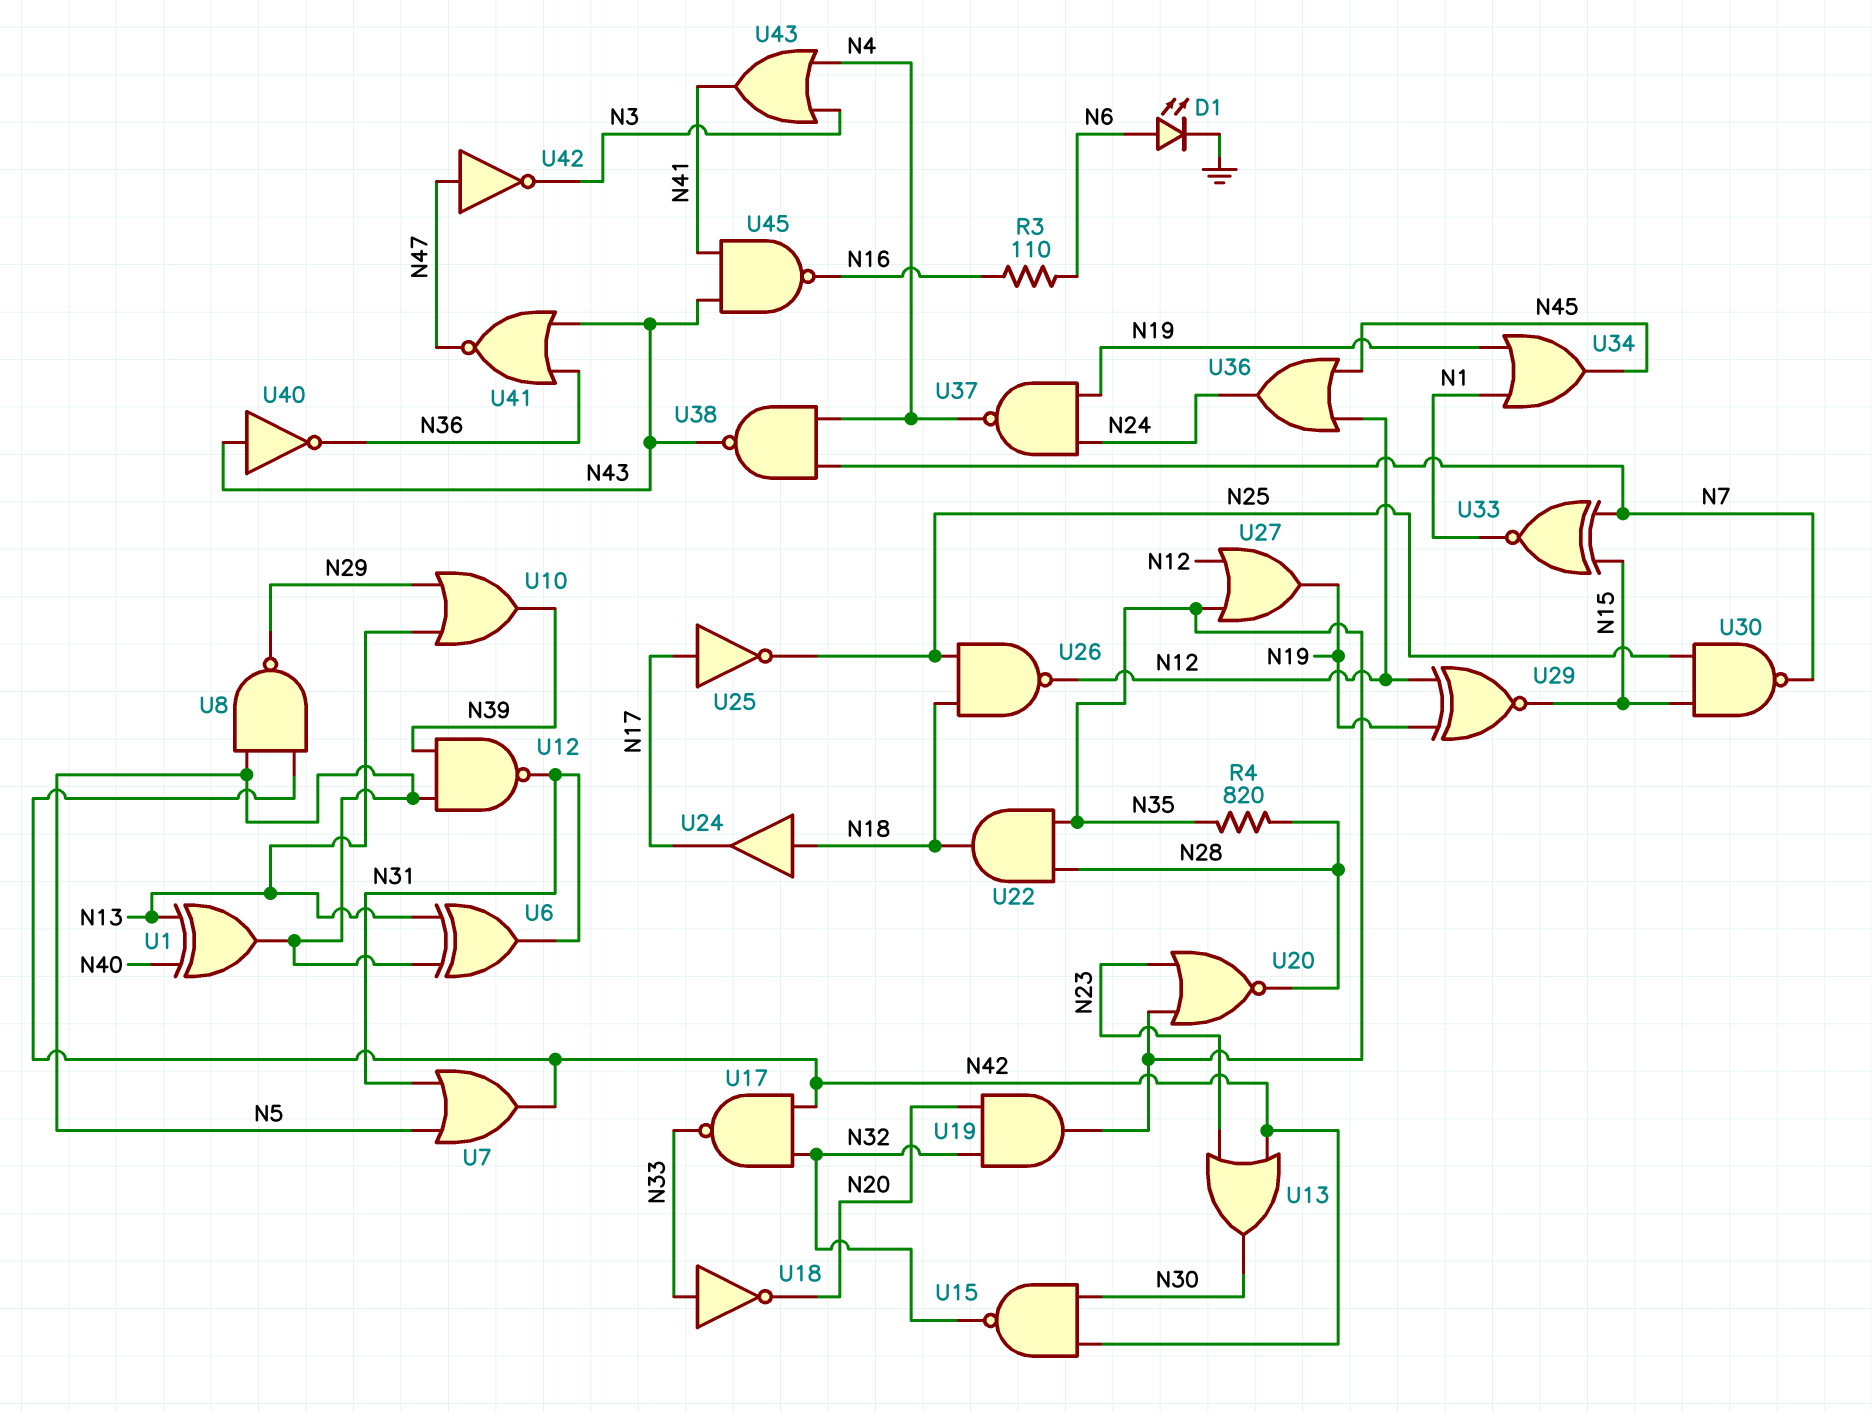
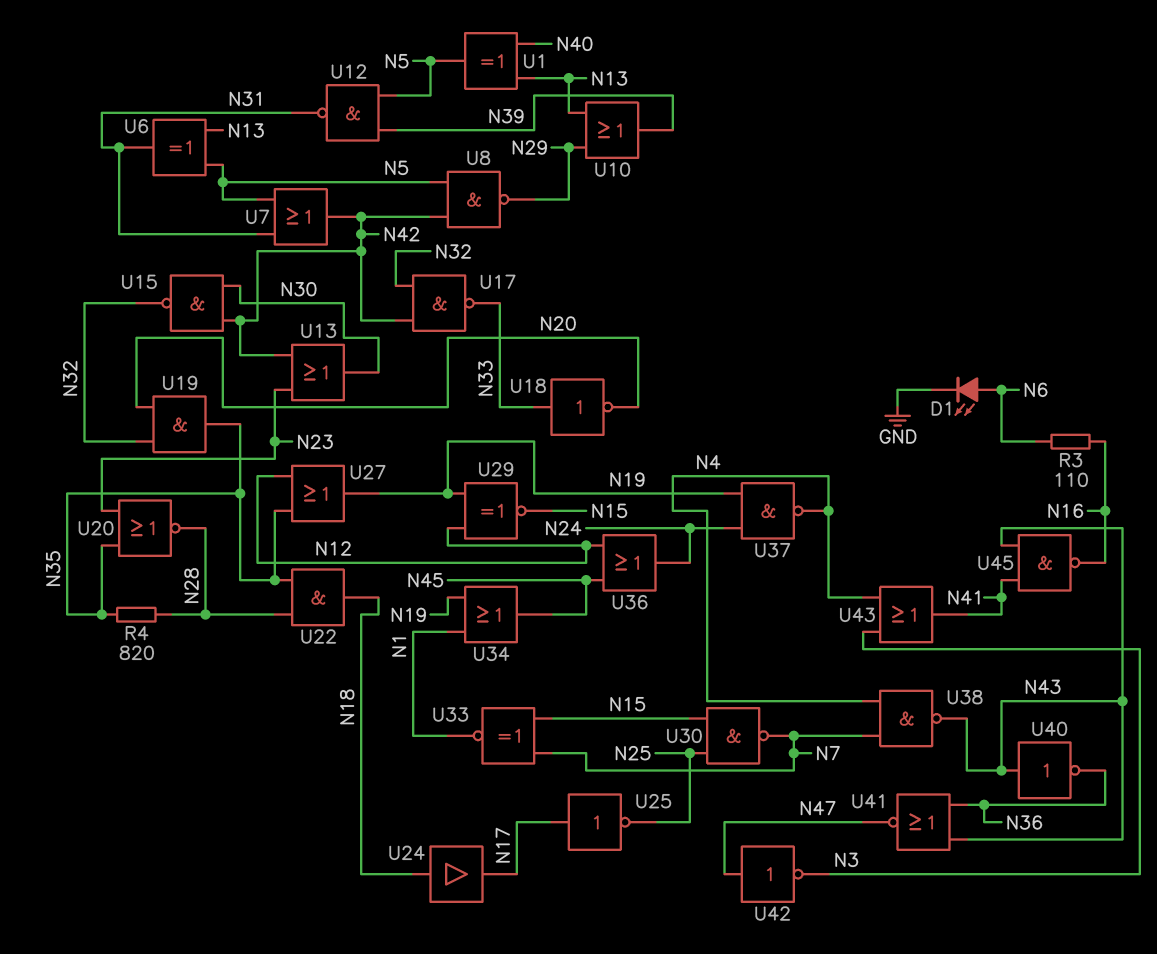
U26: NAND (in N18, in N25, out N12) -> none

